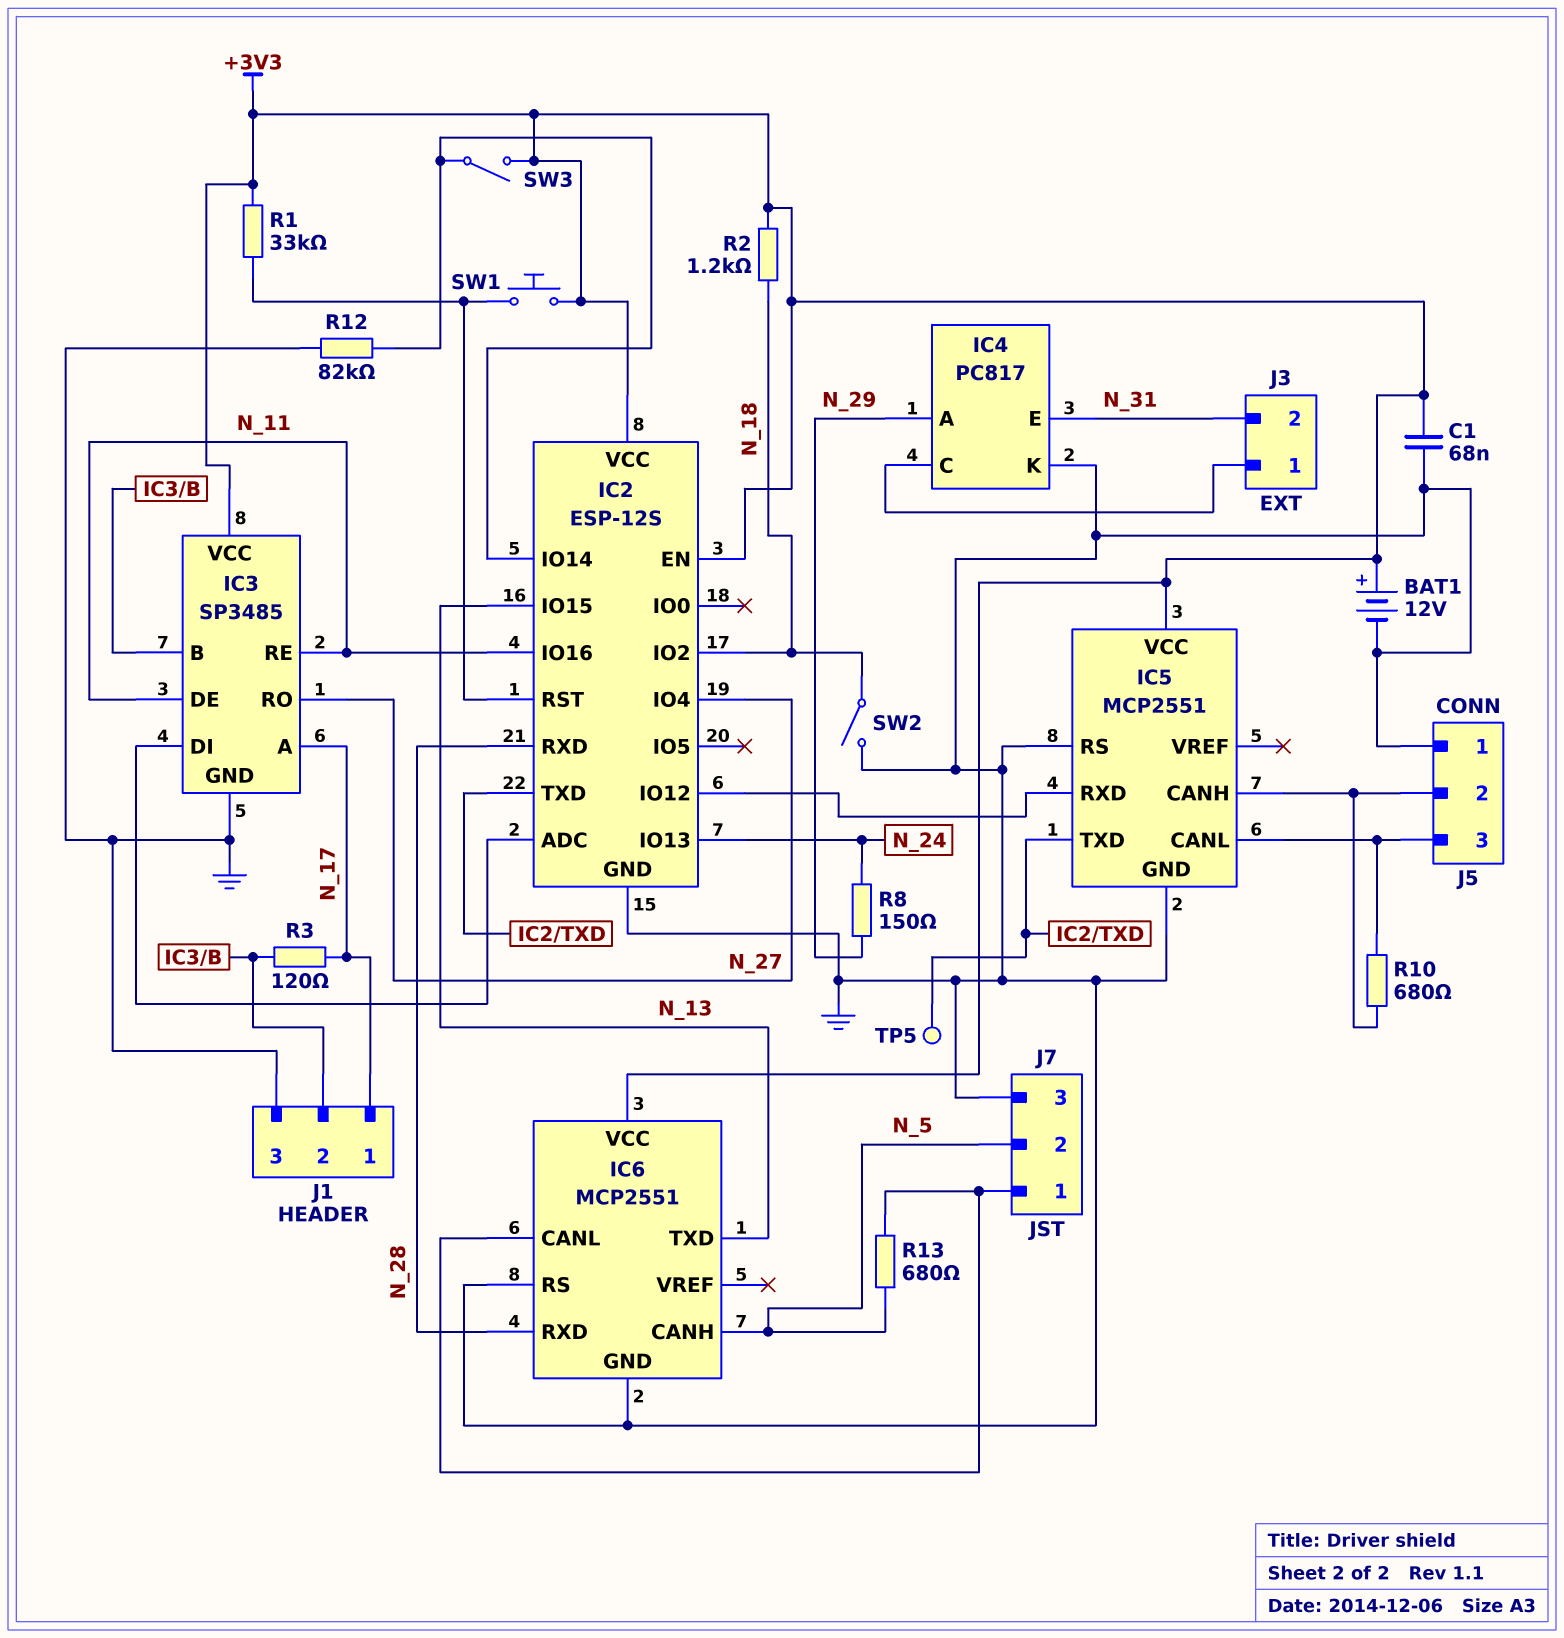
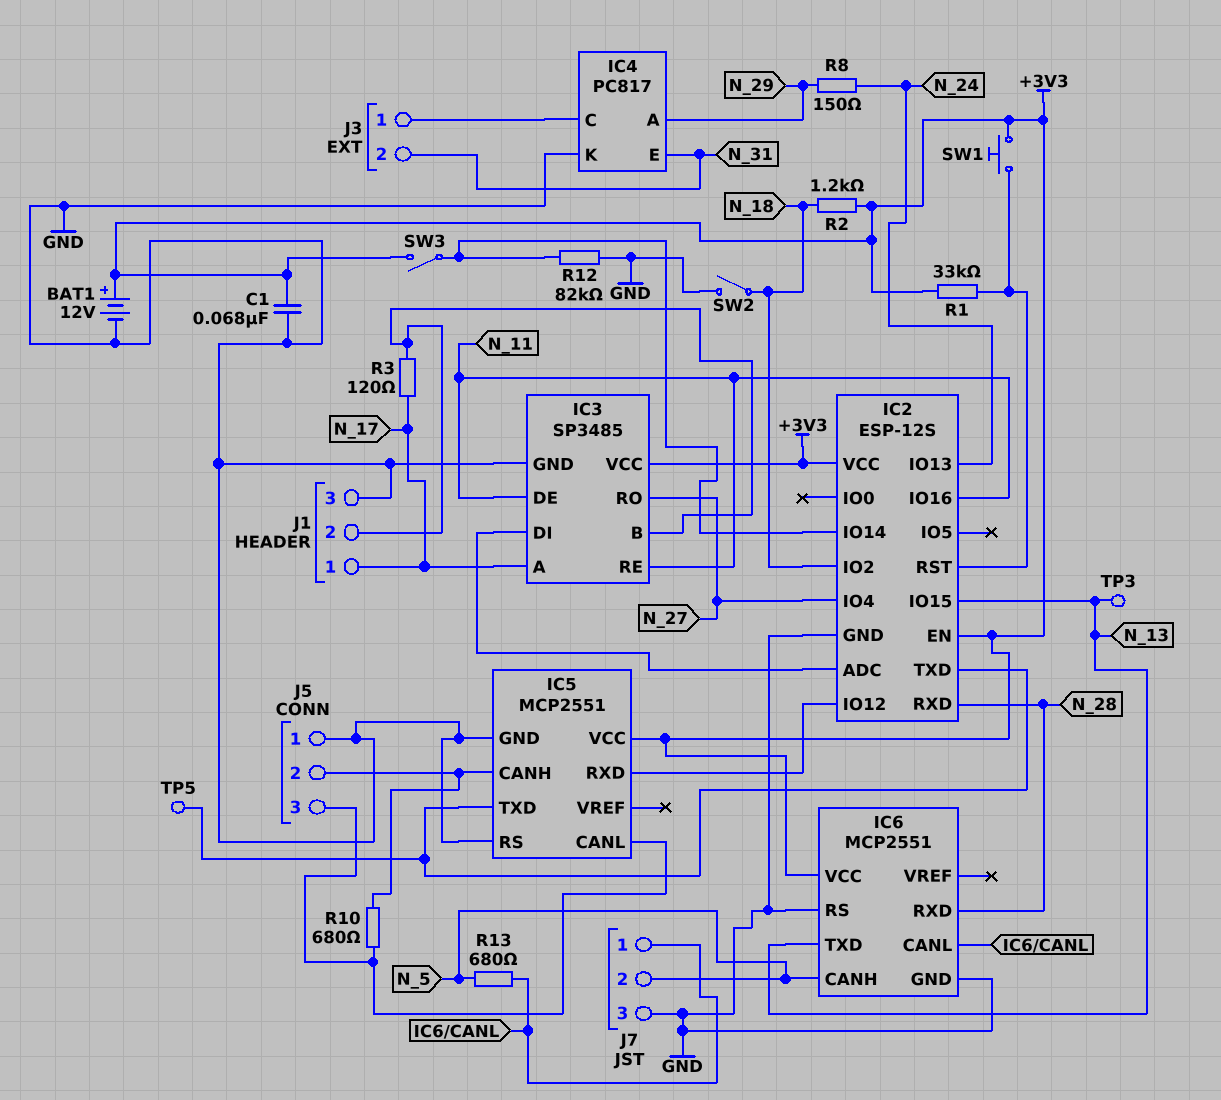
TP3: none -> test point (N_13)

